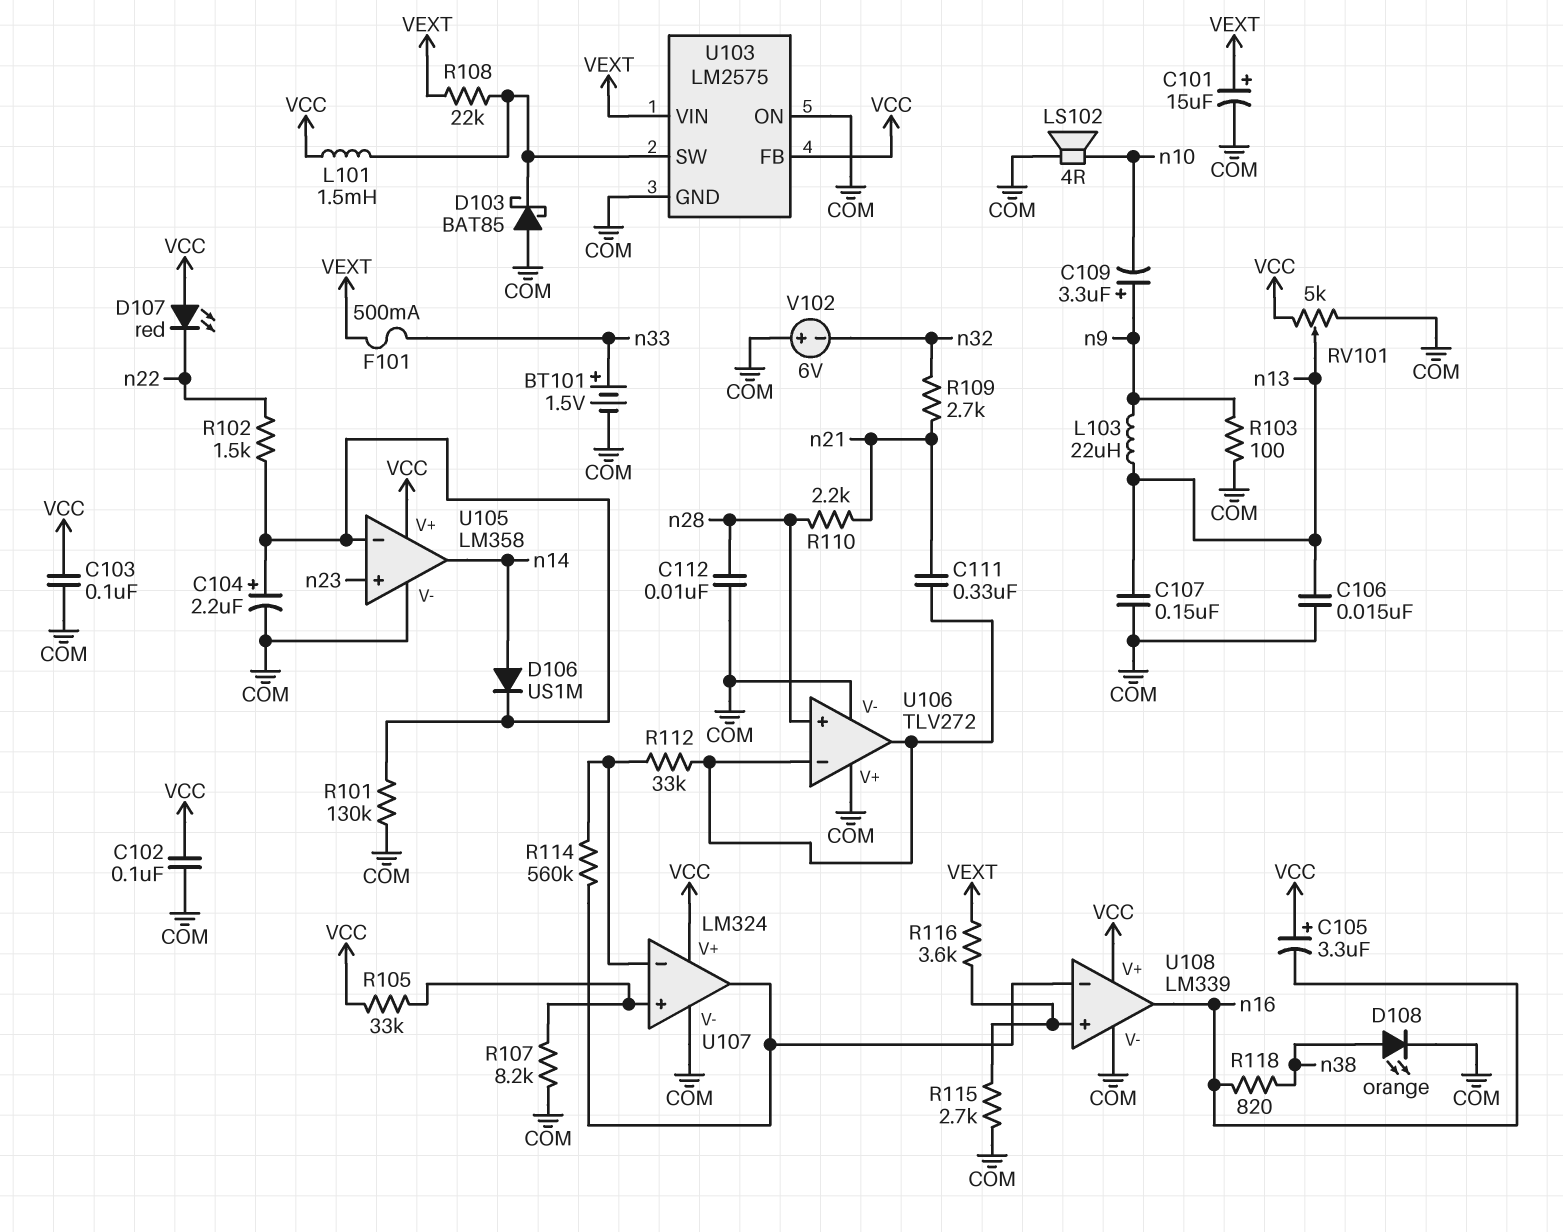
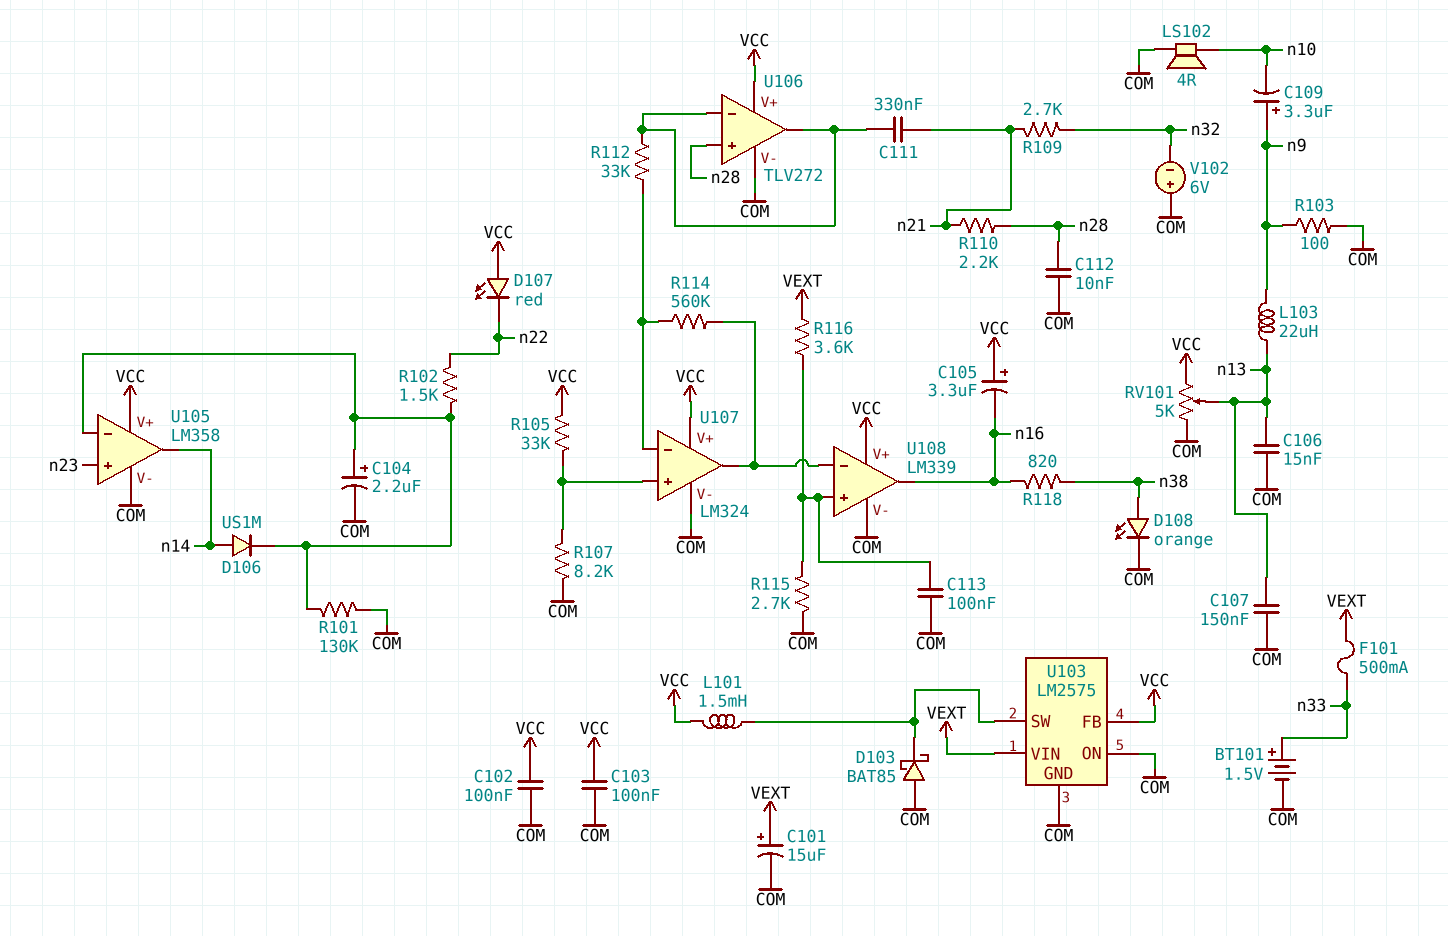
C113: none -> 100nF (COM, U108/in+)
R108: 22k (U103/SW, VEXT) -> none
U106 pin V+: COM -> VCC

